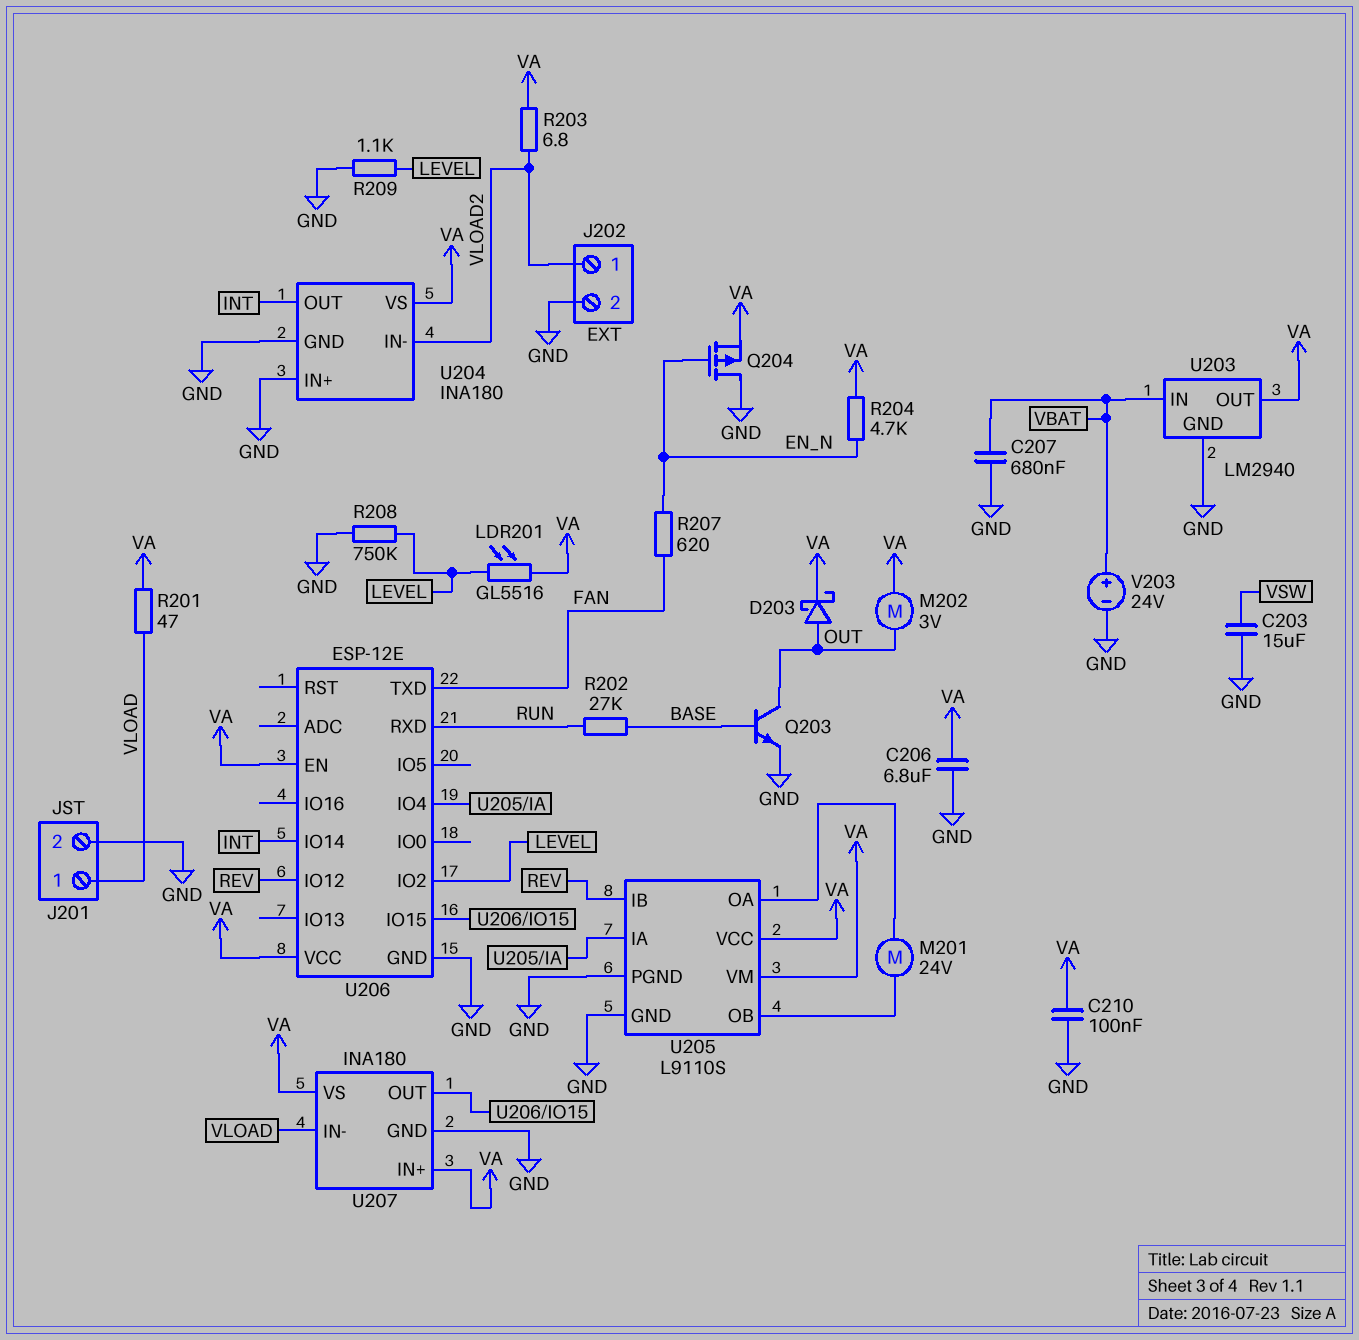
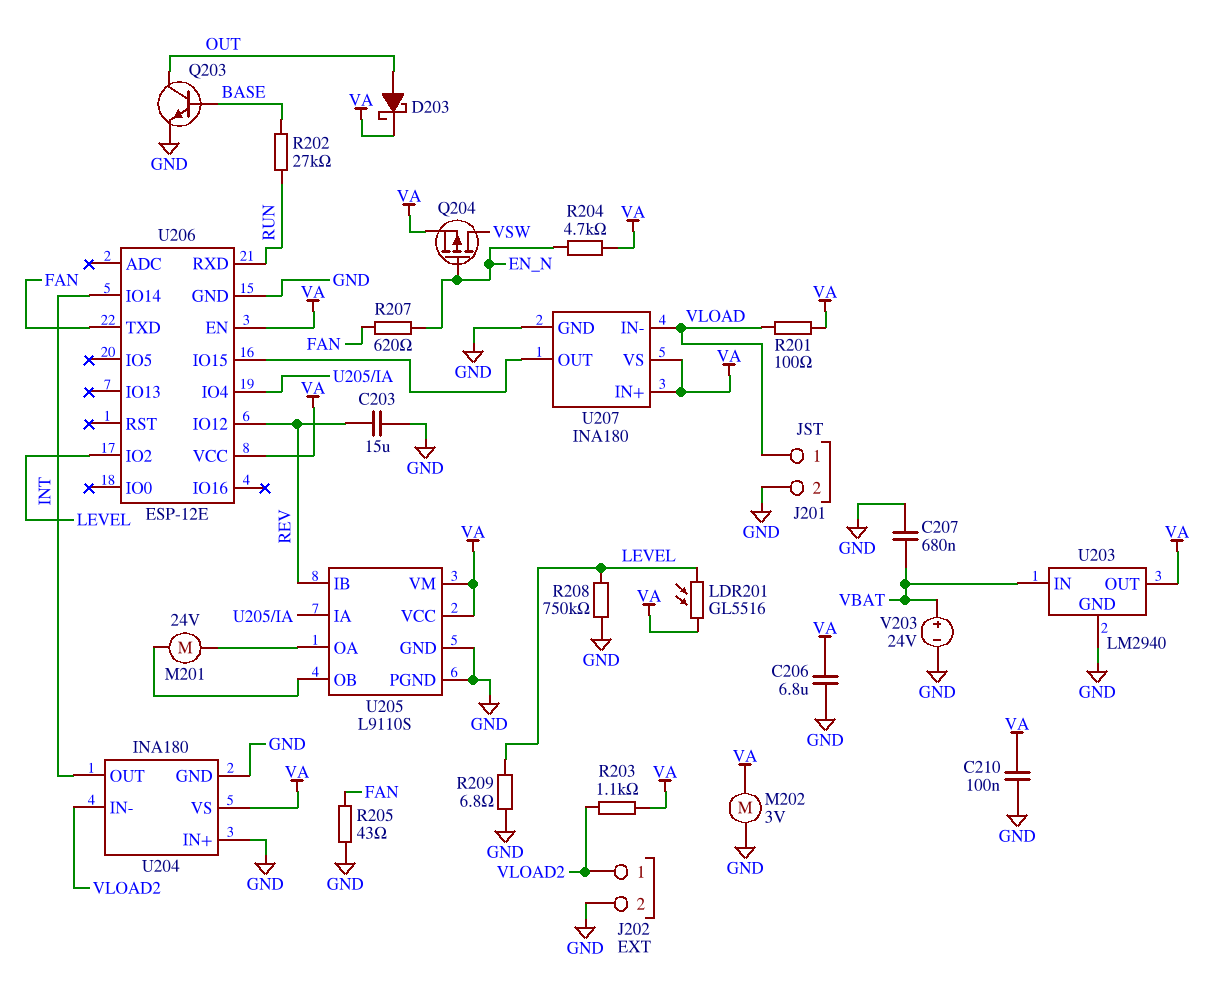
C203: 15uF (GND, VSW) -> 15uF (GND, REV)
M202: motor 3V (OUT, VA) -> motor 3V (GND, VA)
Q204: PMOS (G EN_N, D GND, S VA) -> PMOS (G EN_N, D VSW, S VA)
R201: 47 (VA, VLOAD) -> 100 (VA, VLOAD)
R203: 6.8 (VA, VLOAD2) -> 1.1k (VA, VLOAD2)
R205: none -> 43 (FAN, GND)
R209: 1.1k (GND, LEVEL) -> 6.8 (GND, LEVEL)

